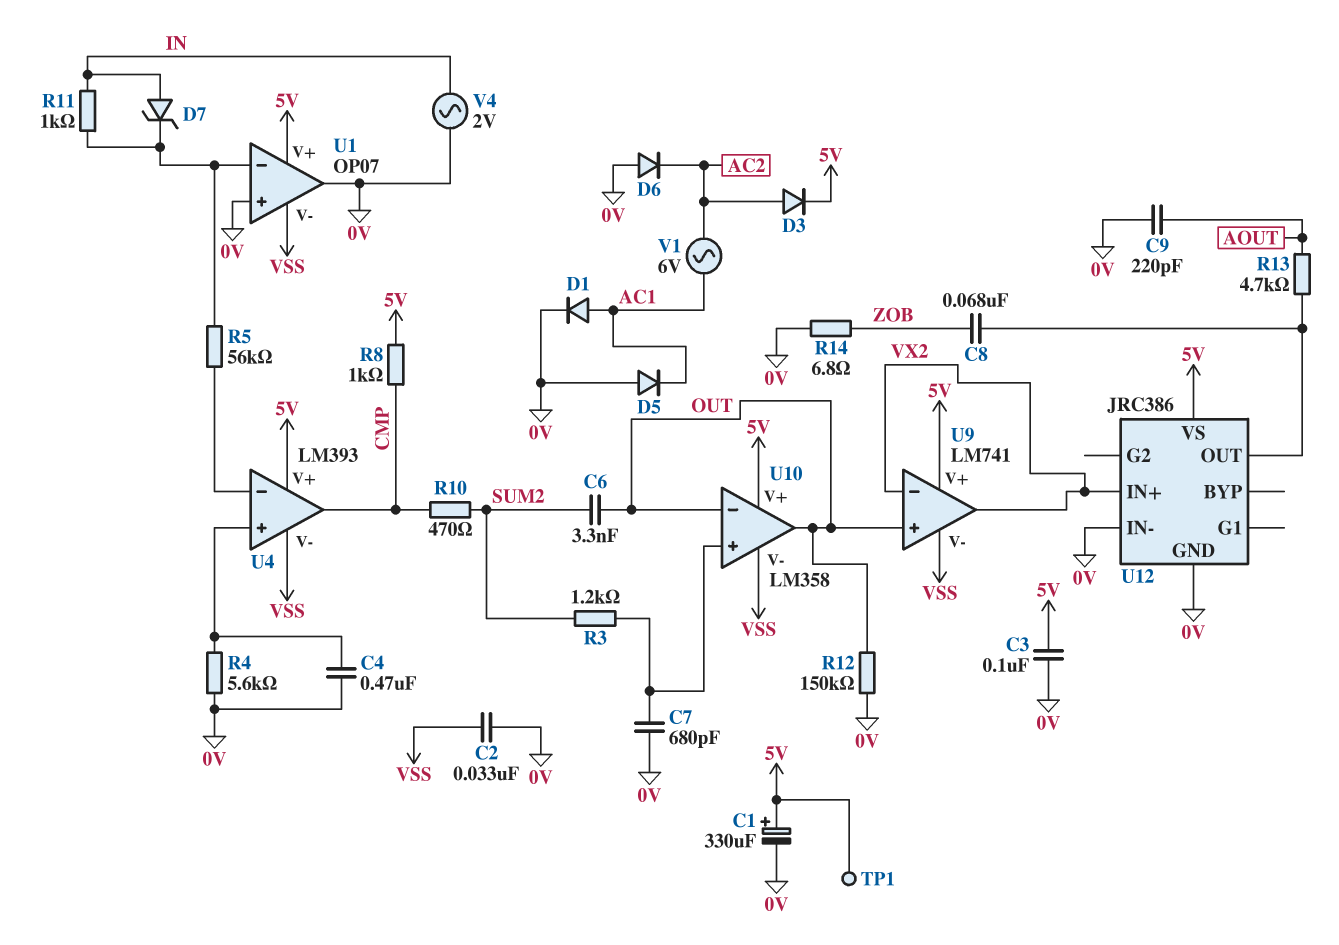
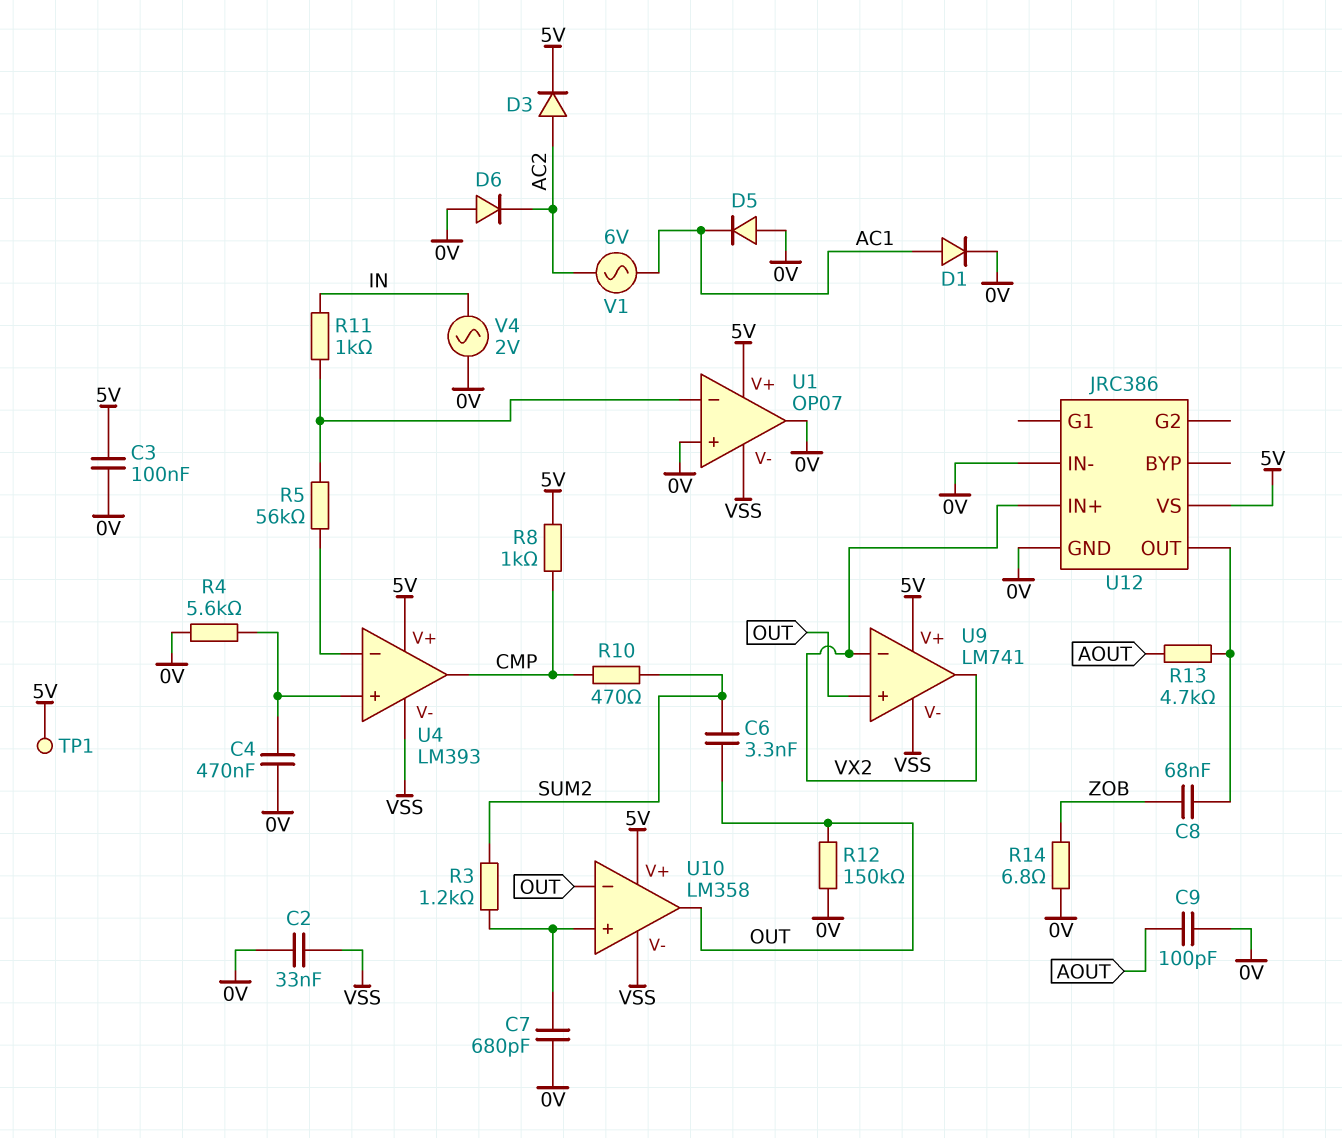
C1: 330uF (plus 5V, minus 0V) -> none
C9: 220pF (0V, AOUT) -> 100pF (0V, AOUT)
D7: zener (A IN, K U1/in-) -> none

